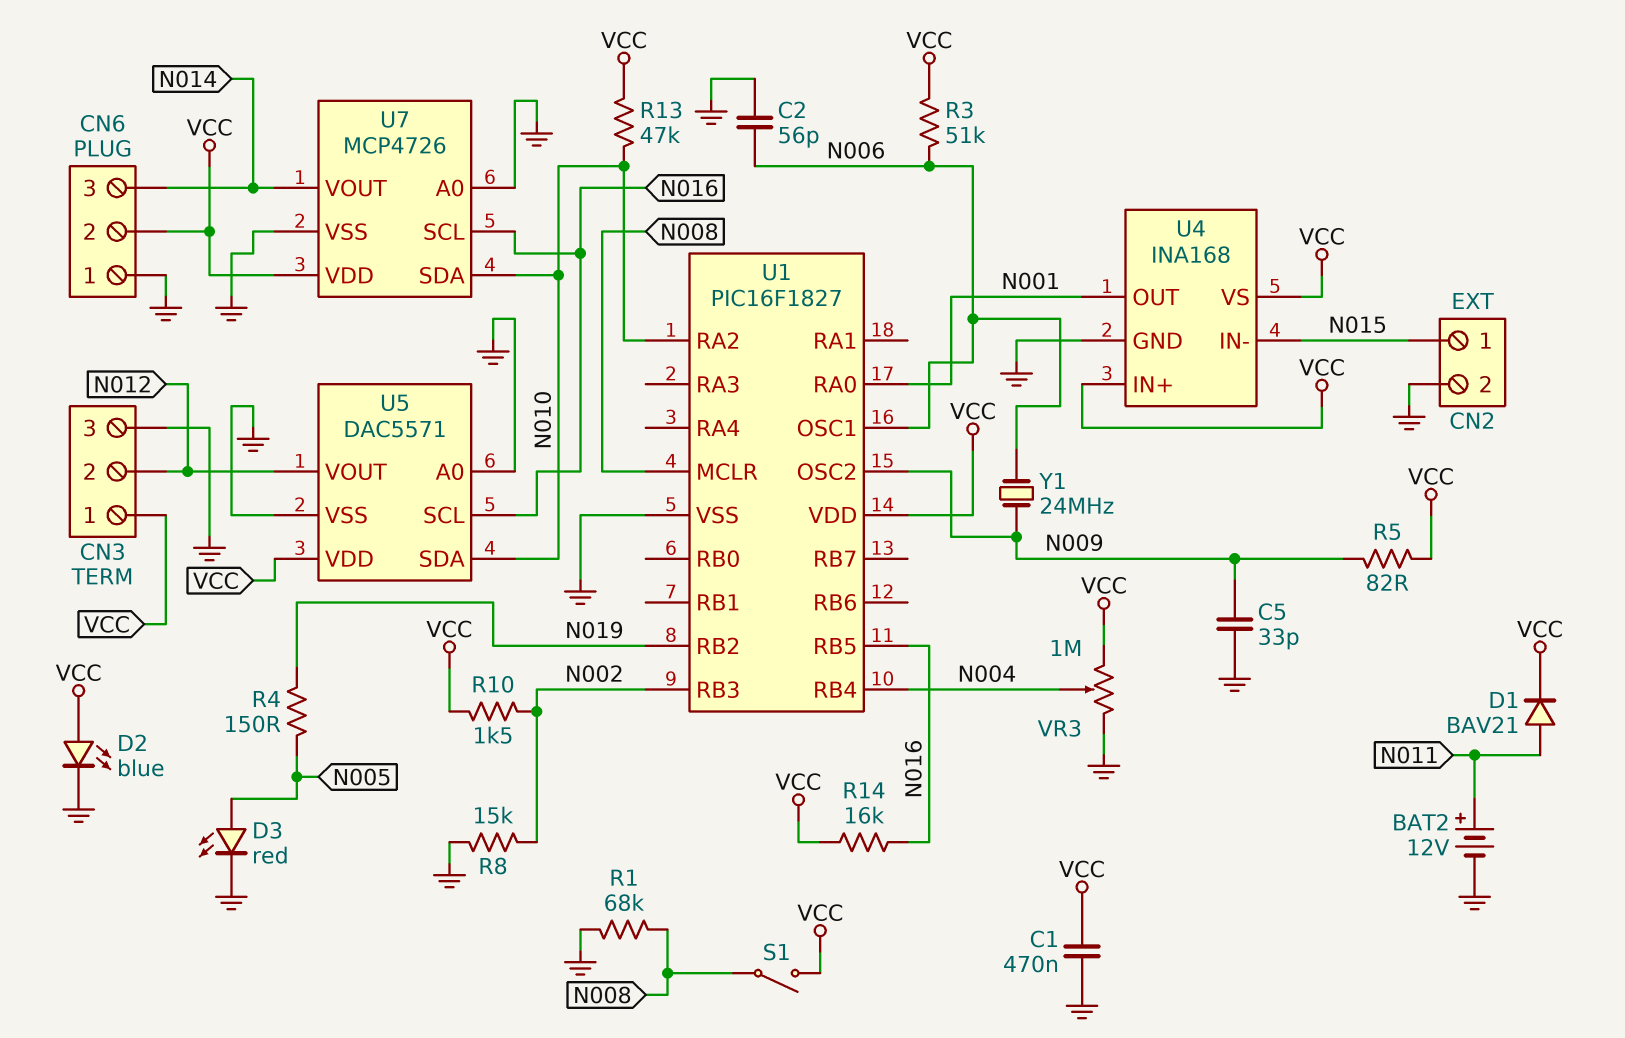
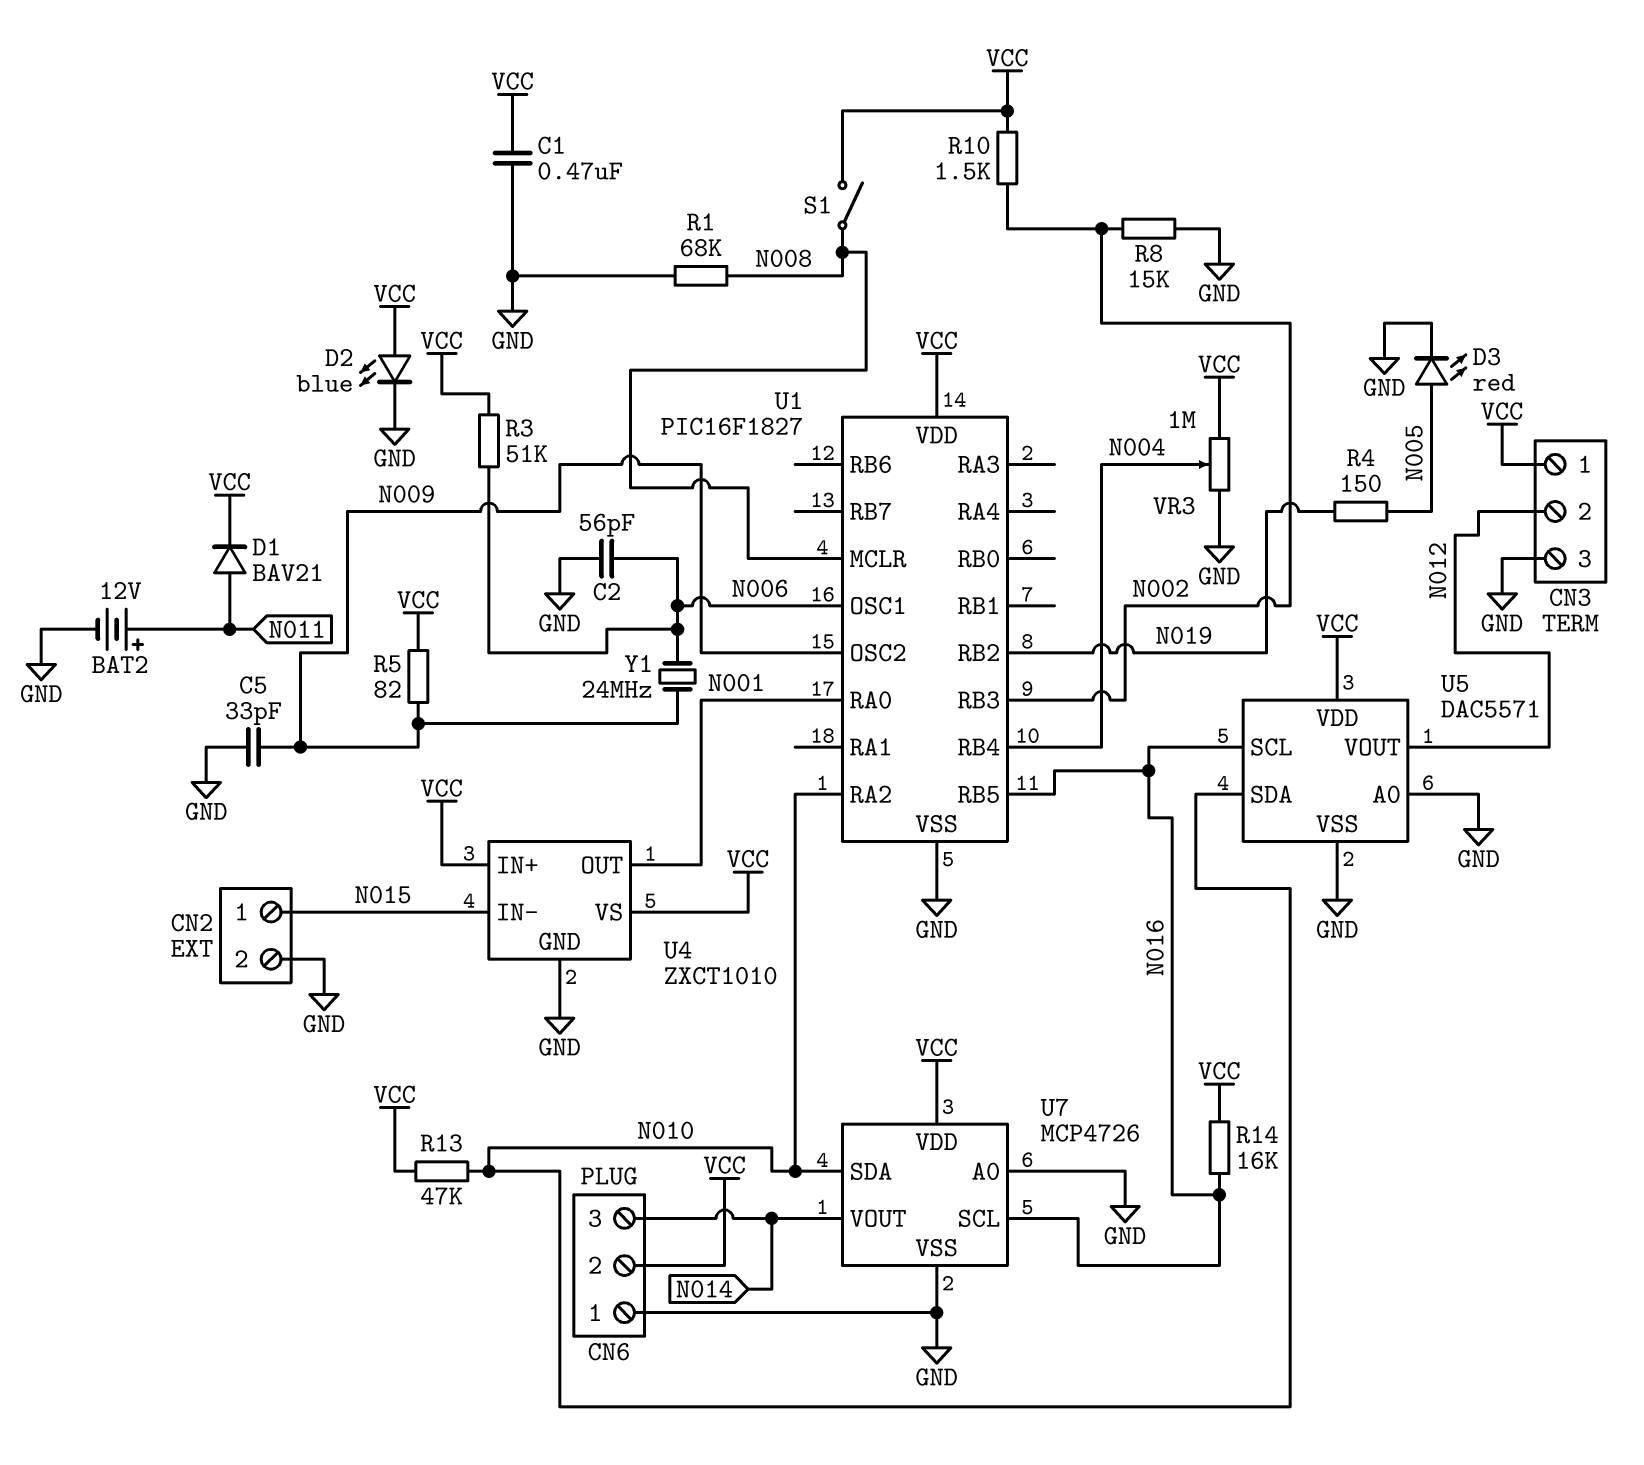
U4: INA168 -> ZXCT1010

